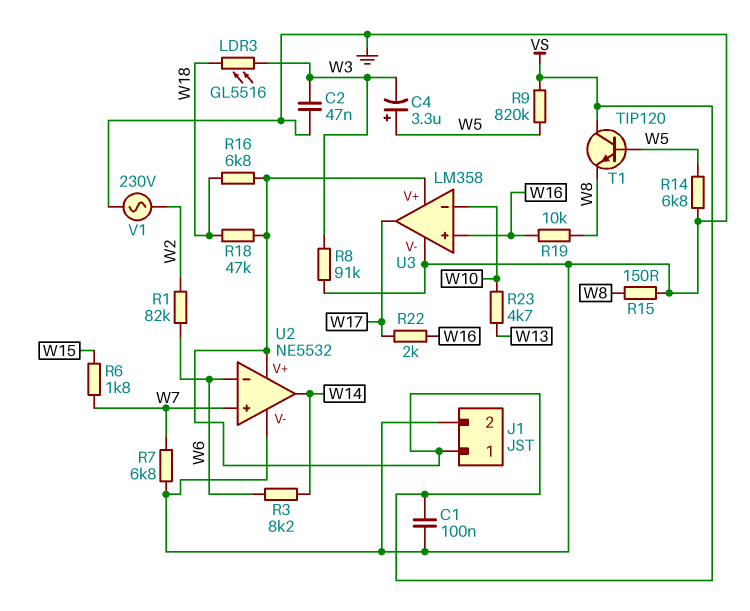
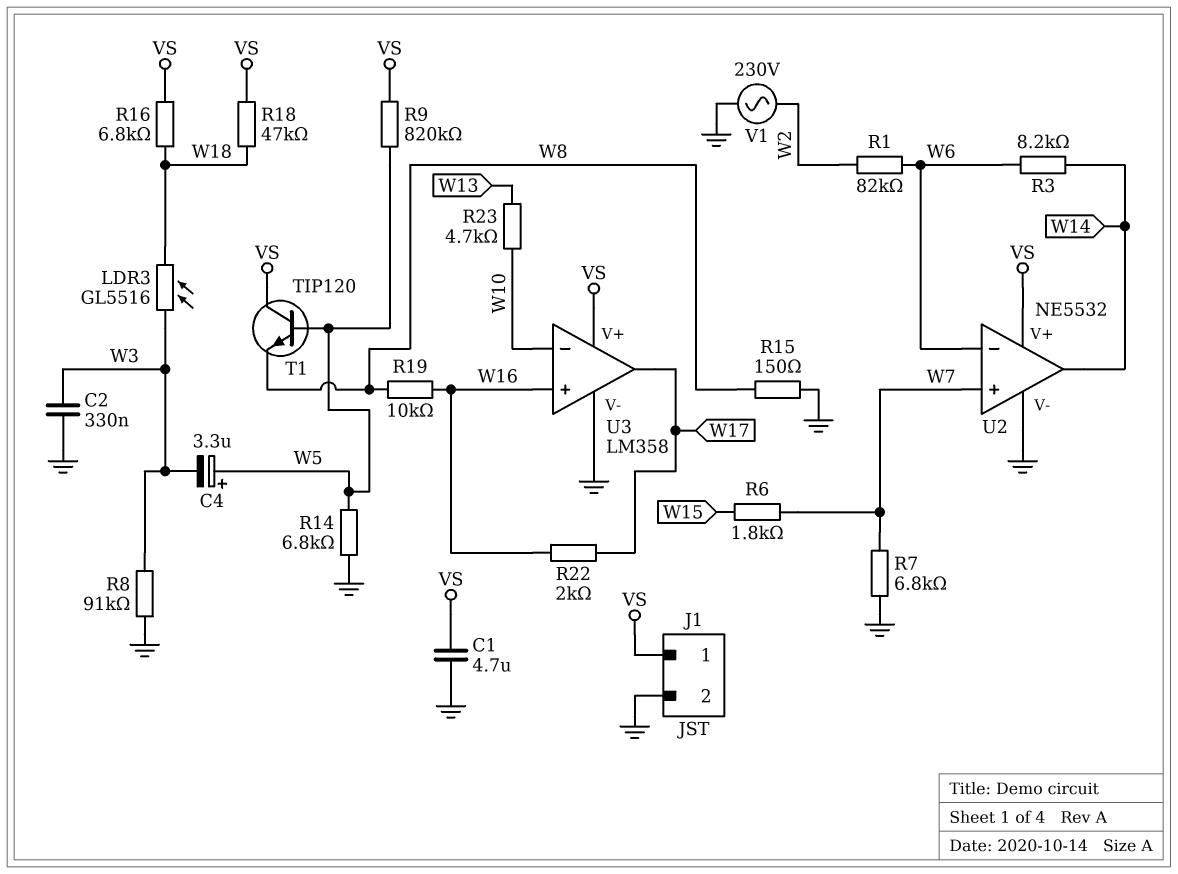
C1: 100nF (GND, VS) -> 4.7uF (GND, VS)
C2: 47nF (GND, W3) -> 330nF (GND, W3)

